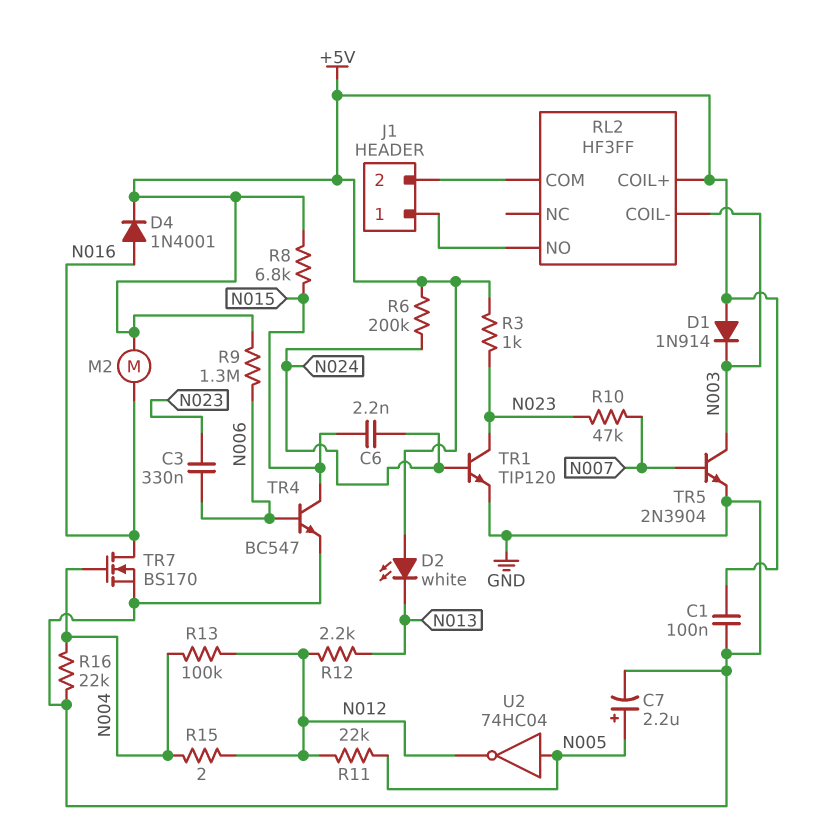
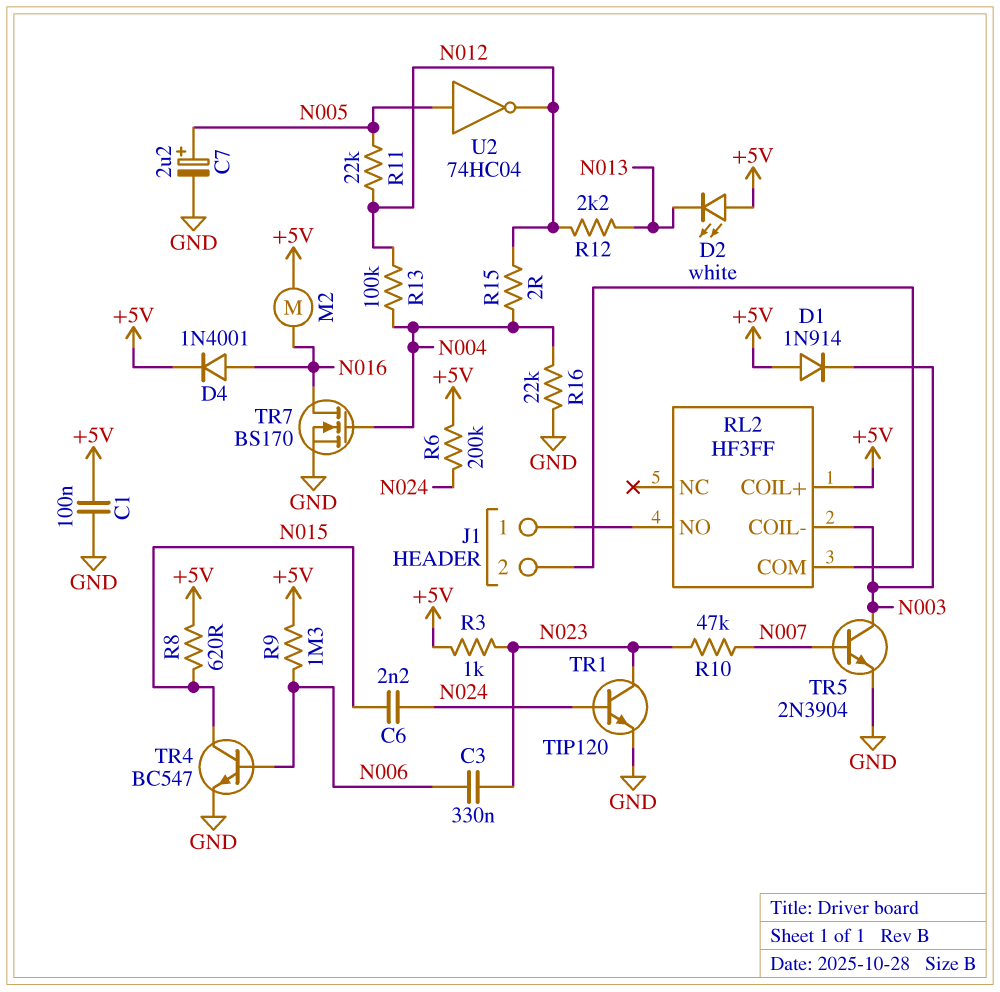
R8: 6.8k (+5V, N015) -> 620 (+5V, N015)

